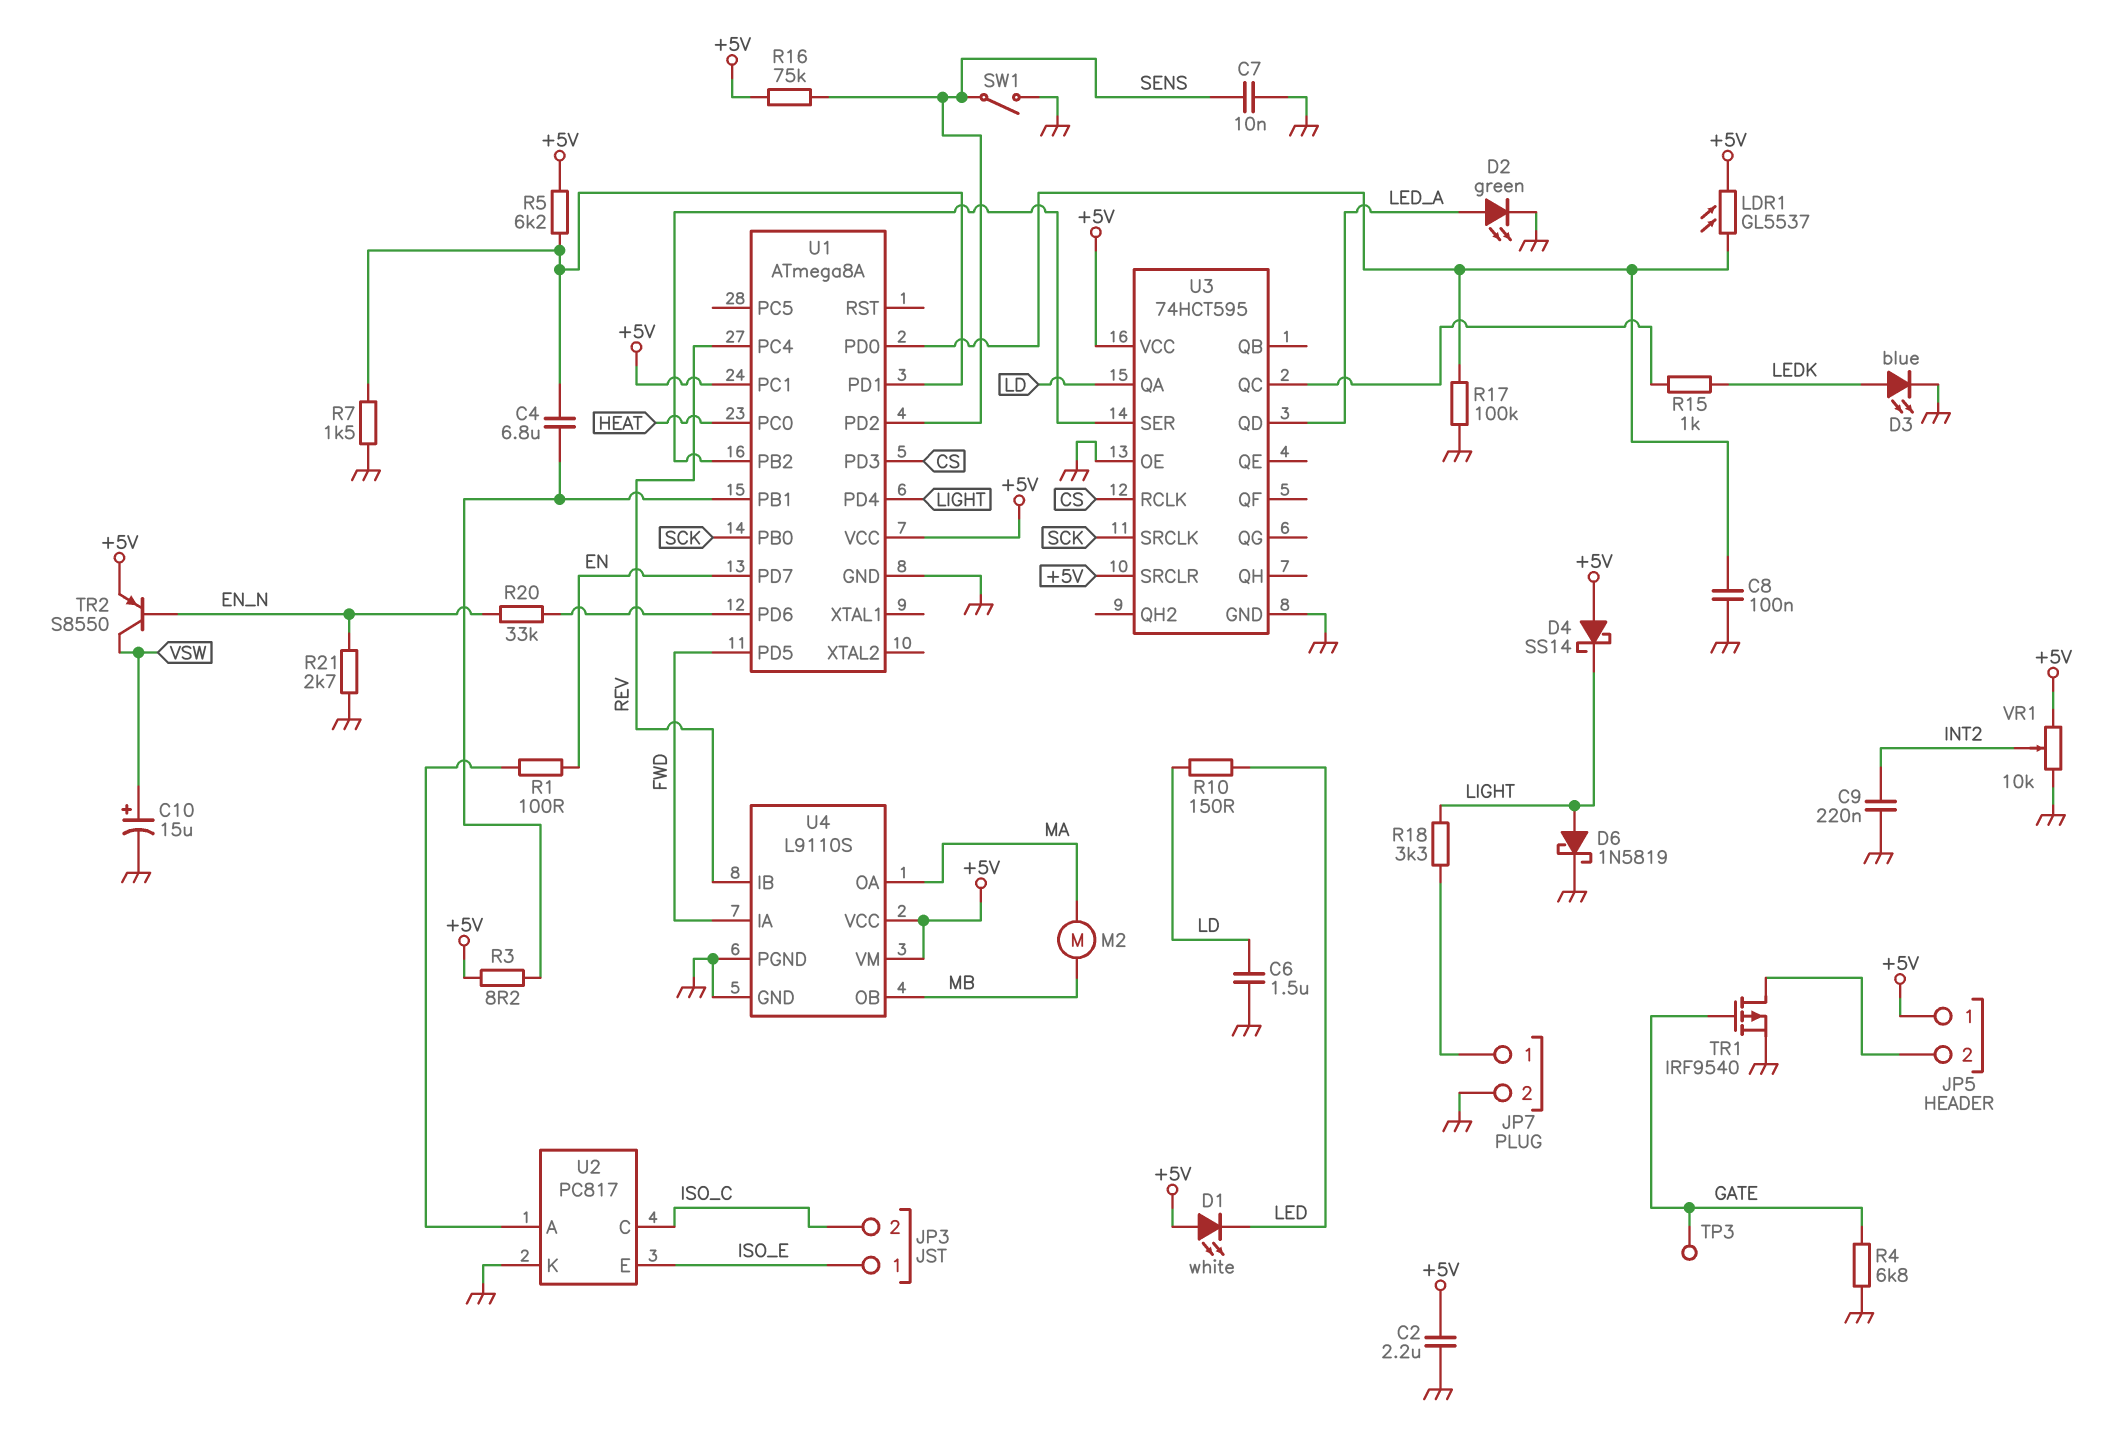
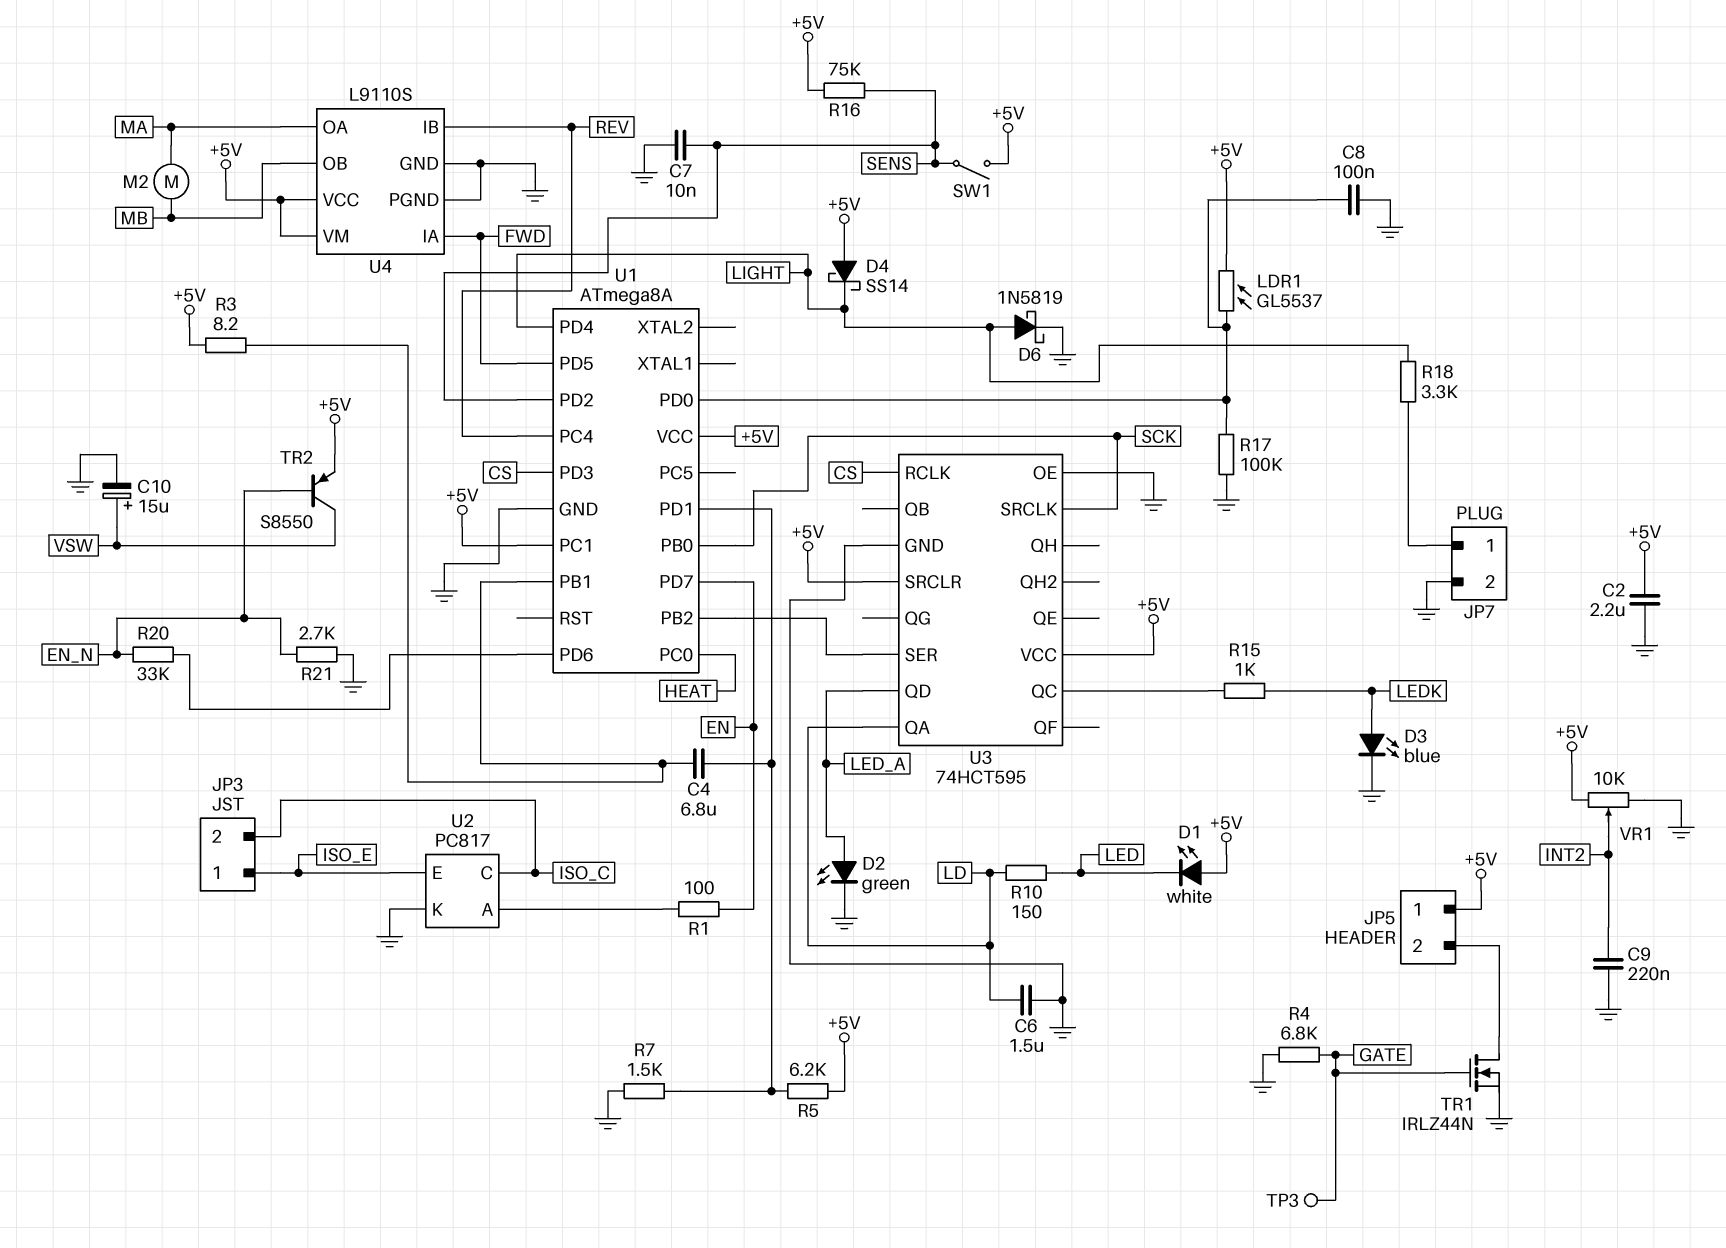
SW1: switch (GND, SENS) -> switch (+5V, SENS)
TR1: PMOS IRF9540 (G GATE, D JP5/2, S GND) -> NMOS IRLZ44N (G GATE, D JP5/2, S GND)

